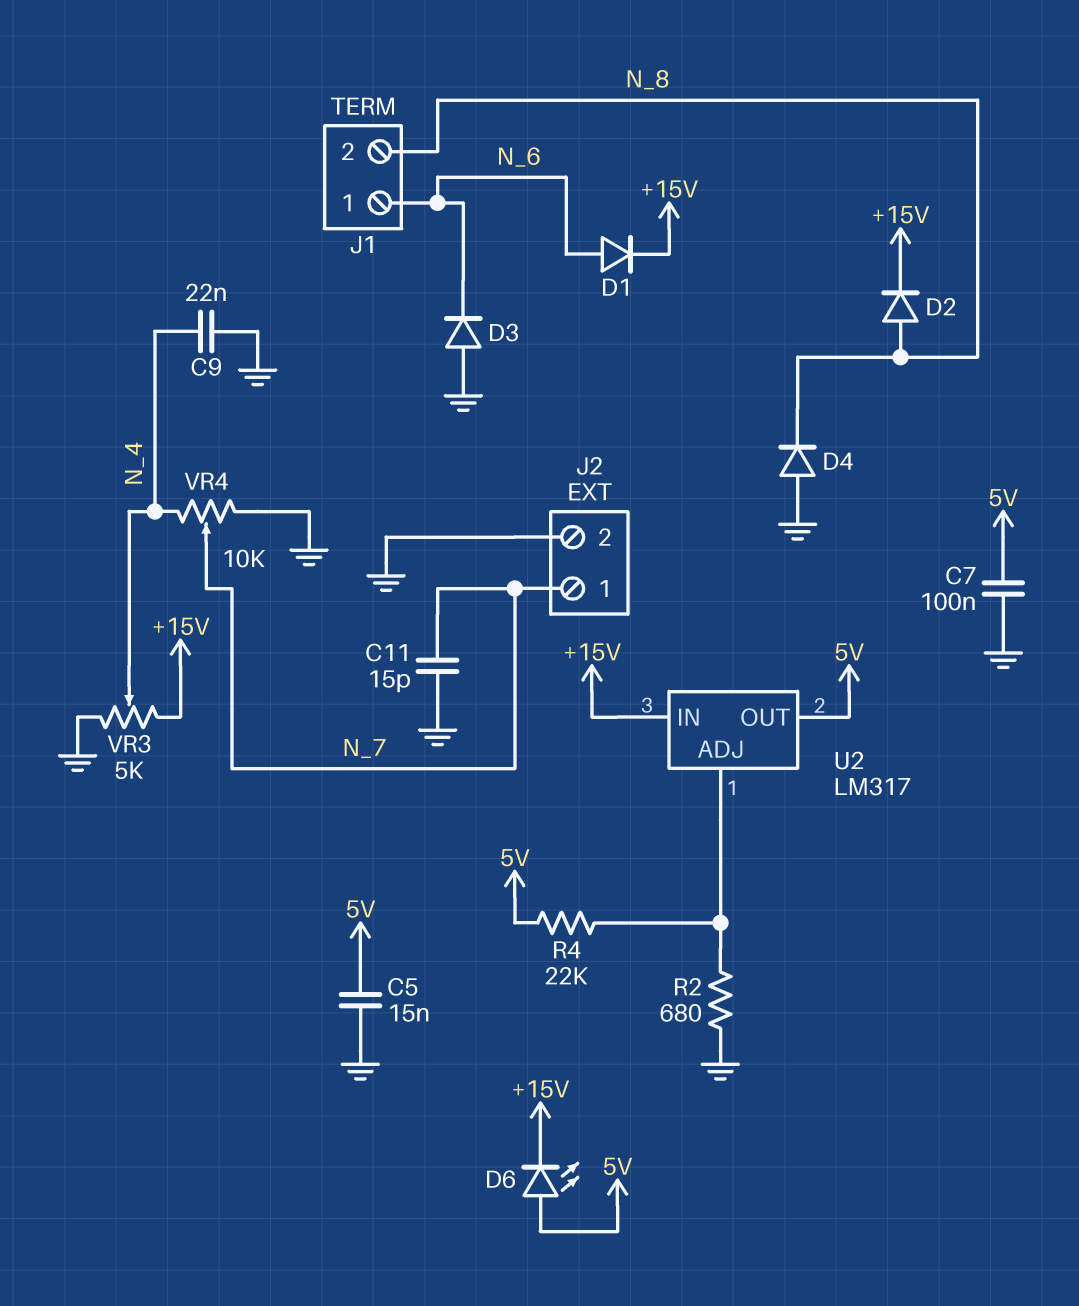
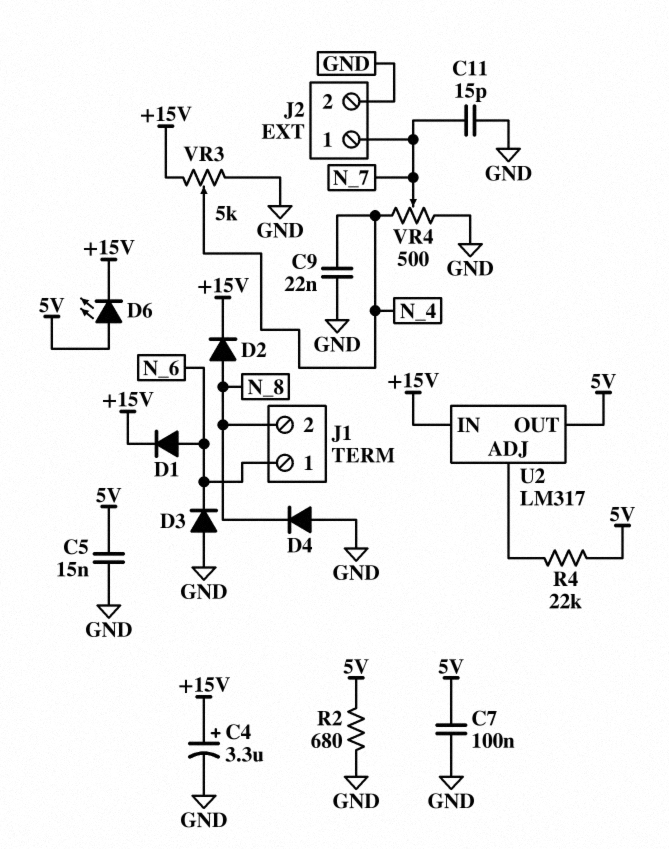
C4: none -> 3.3uF (plus +15V, minus GND)
R2: 680 (GND, U2/ADJ) -> 680 (5V, GND)
VR4: 10k (GND, N_4, wiper N_7) -> 500 (GND, N_4, wiper N_7)

